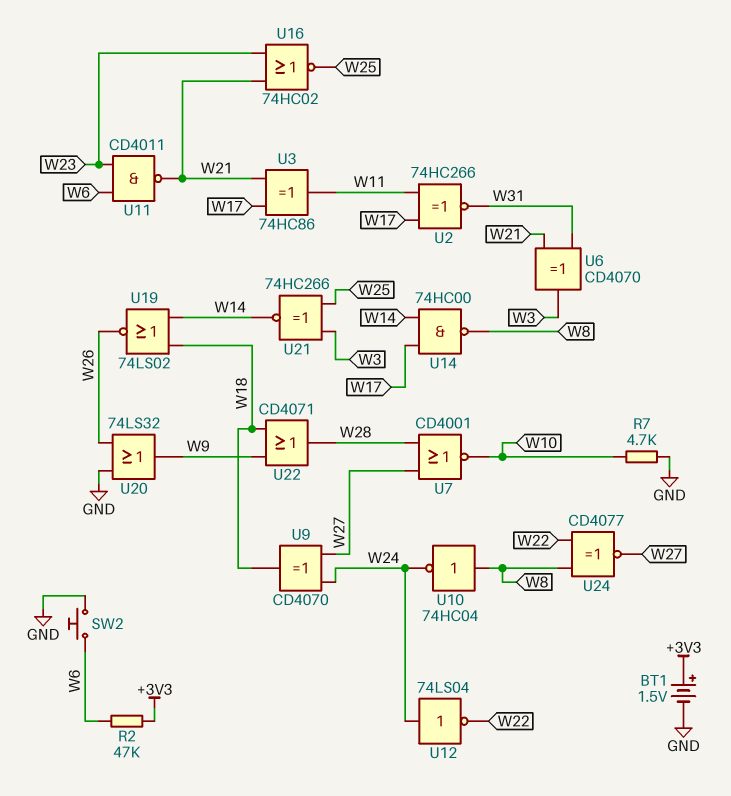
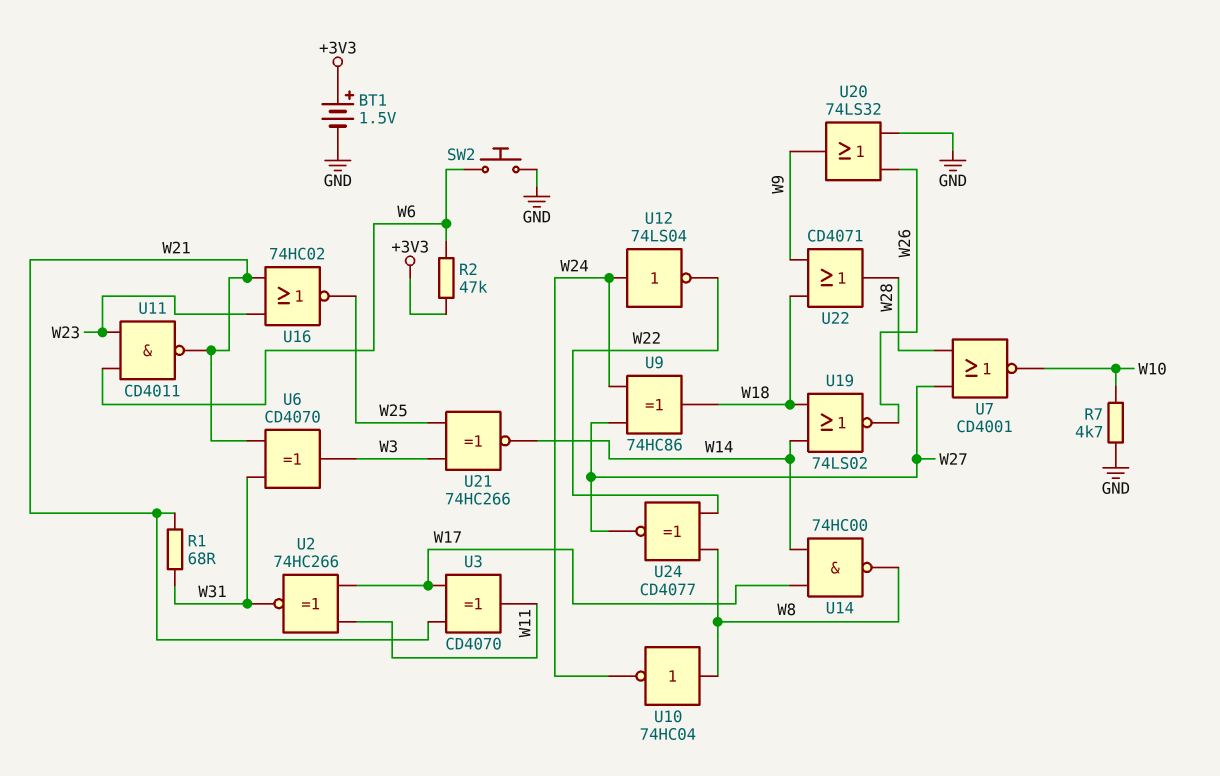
R1: none -> 68 (W21, W31)
U3: XOR 74HC86 (in W17, in W21, out W11) -> XOR CD4070 (in W17, in W21, out W11)
U9: XOR CD4070 (in W24, in W27, out W18) -> XOR 74HC86 (in W24, in W27, out W18)

